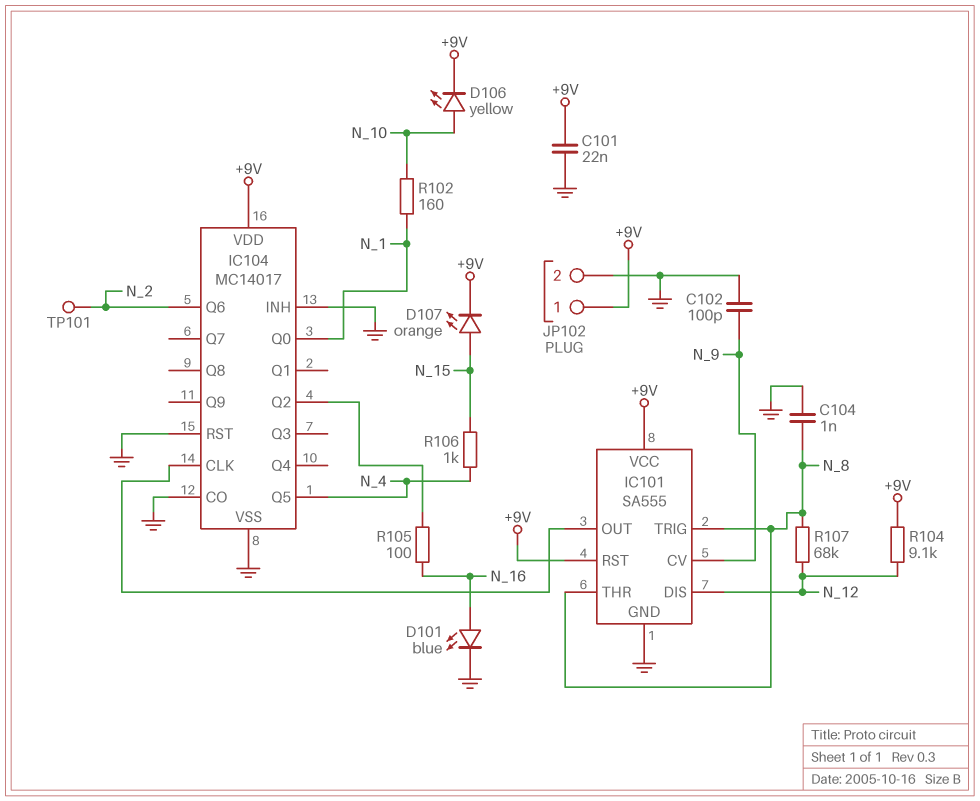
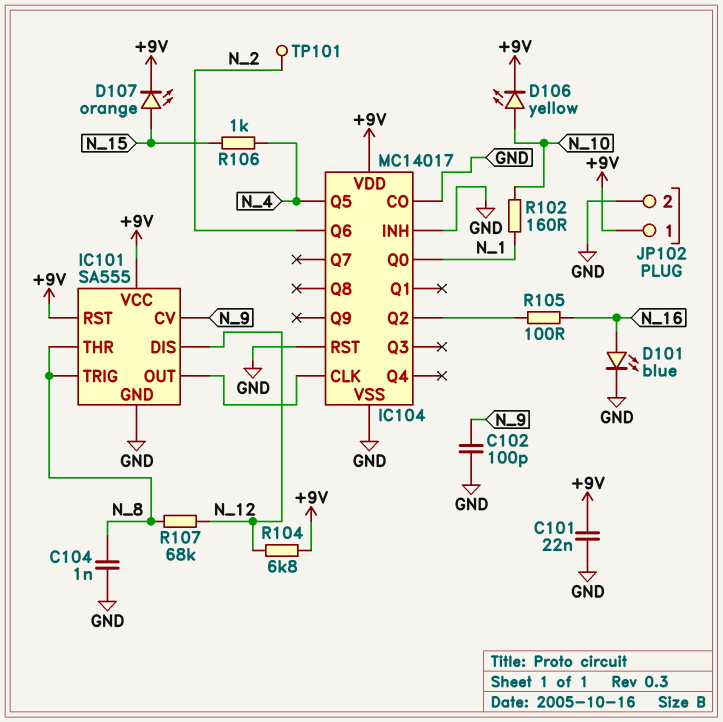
R104: 9.1k (+9V, N_12) -> 6.8k (+9V, N_12)

